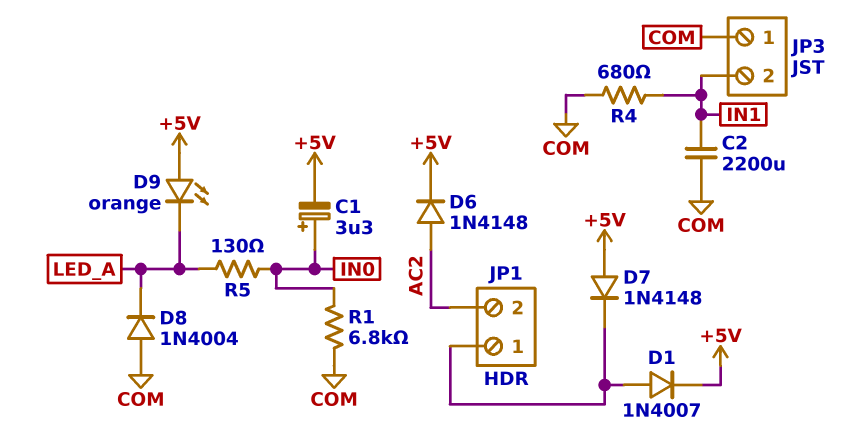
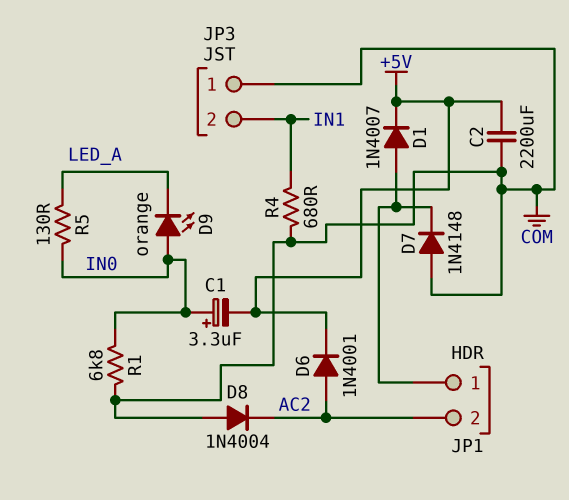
C2: 2200uF (COM, IN1) -> 2200uF (+5V, COM)
D6: diode 1N4148 (A AC2, K +5V) -> diode 1N4001 (A AC2, K +5V)
D7: diode 1N4148 (A +5V, K JP1/1) -> diode 1N4148 (A COM, K JP1/1)
D8: diode 1N4004 (A COM, K LED_A) -> diode 1N4004 (A COM, K AC2)
D9: LED orange (A +5V, K LED_A) -> LED orange (A IN0, K LED_A)

